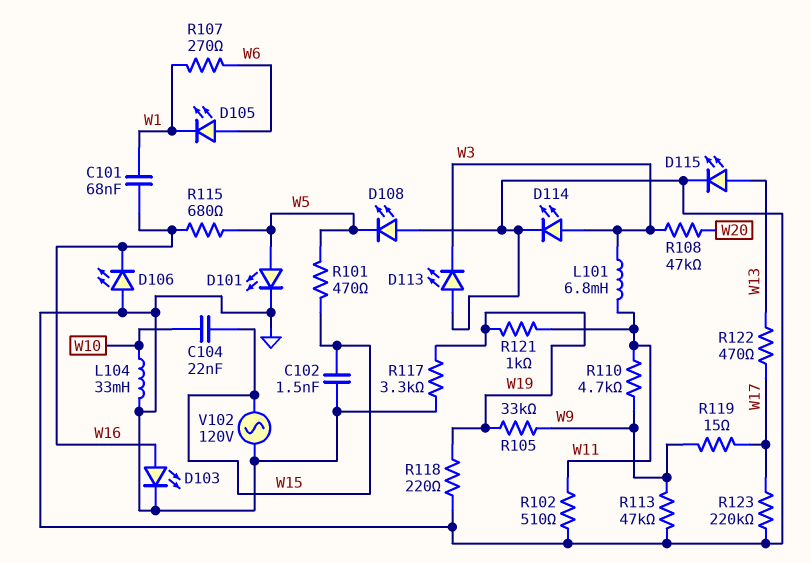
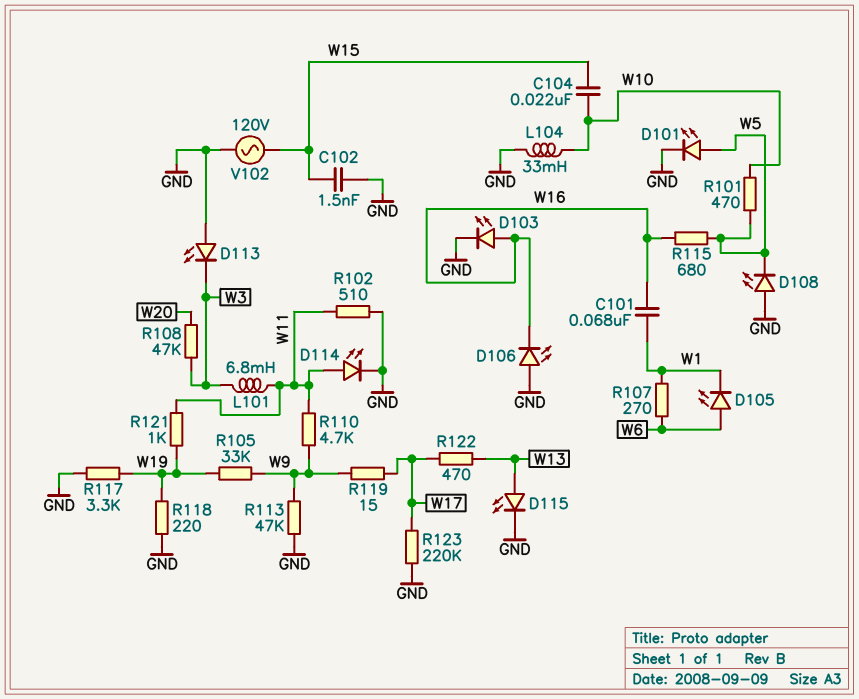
D114: LED (A W3, K GND) -> LED (A W11, K GND)
R101: 470 (W5, W15) -> 470 (W5, W10)

